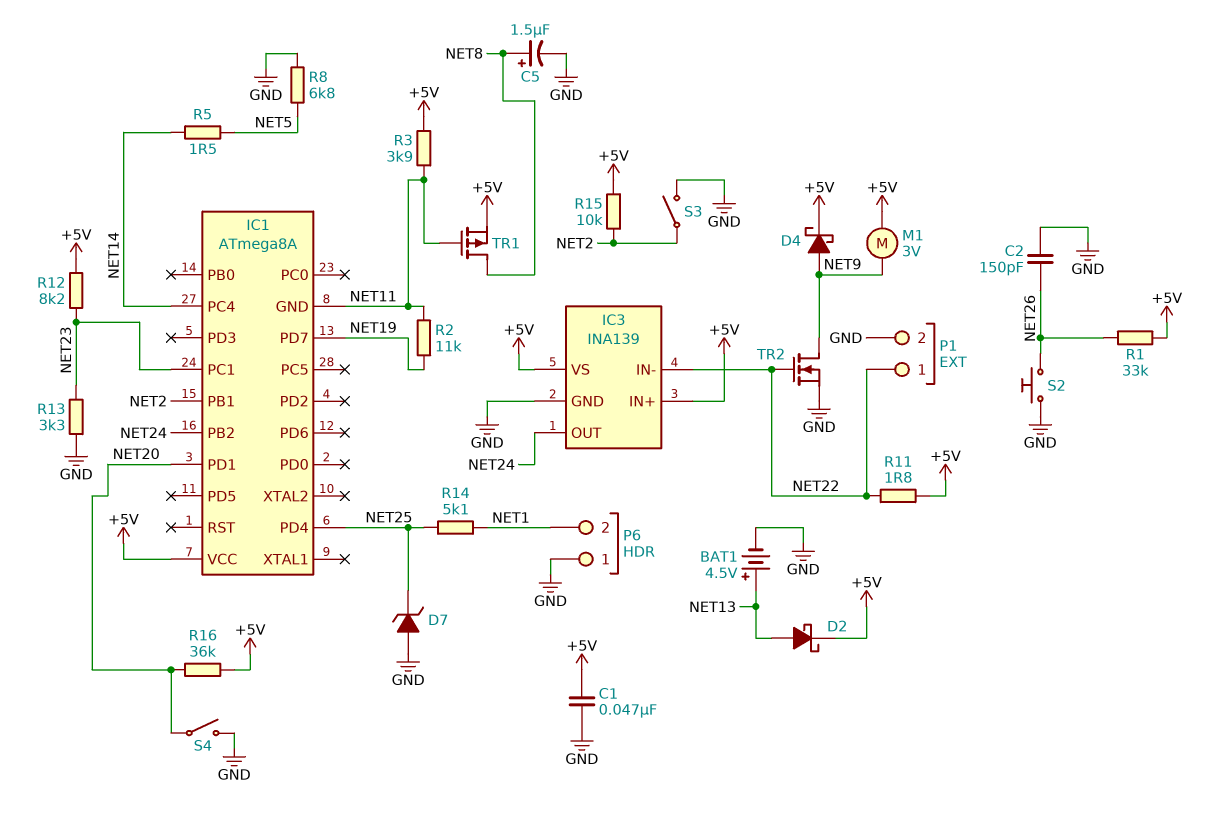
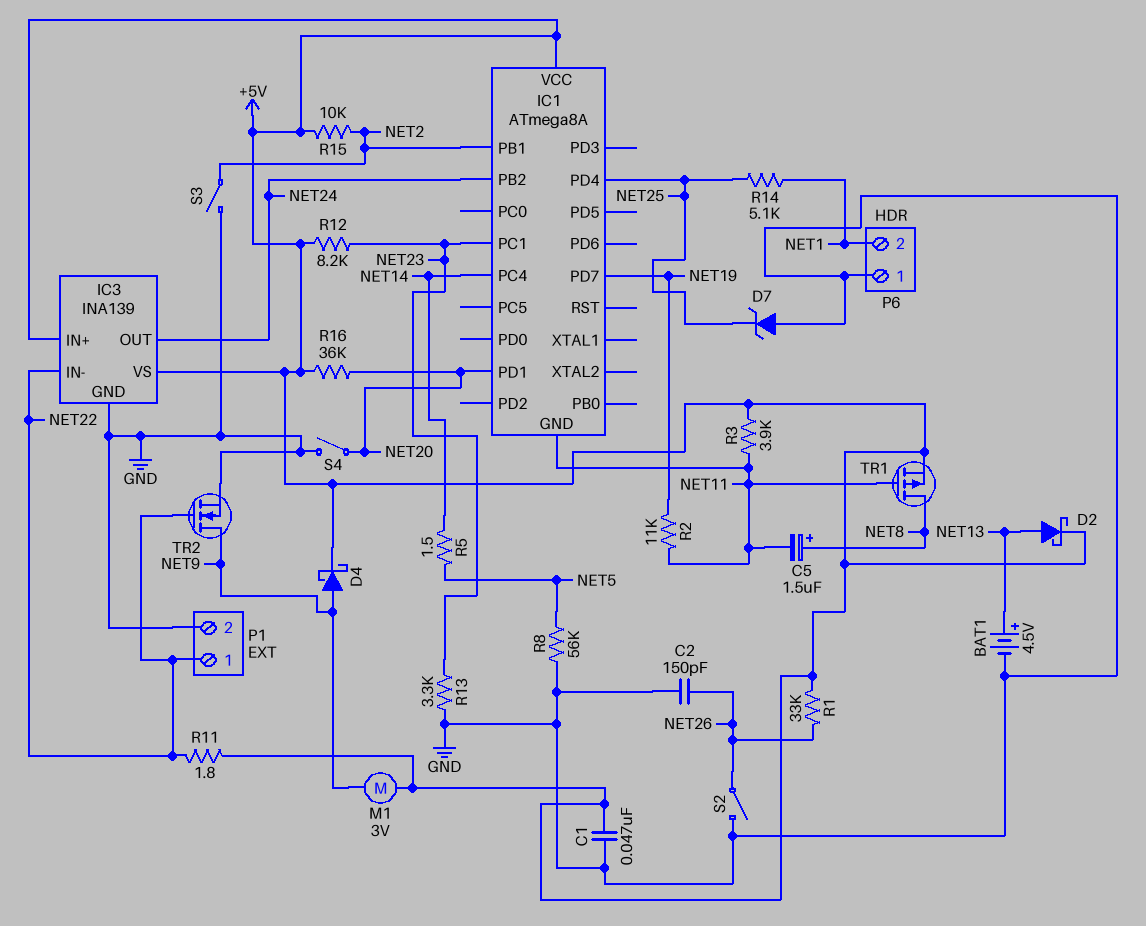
C5: 1.5uF (plus NET8, minus GND) -> 1.5uF (plus NET8, minus NET11)
R8: 6.8k (GND, NET5) -> 56k (GND, NET5)
S2: button (GND, NET26) -> switch (GND, NET26)

